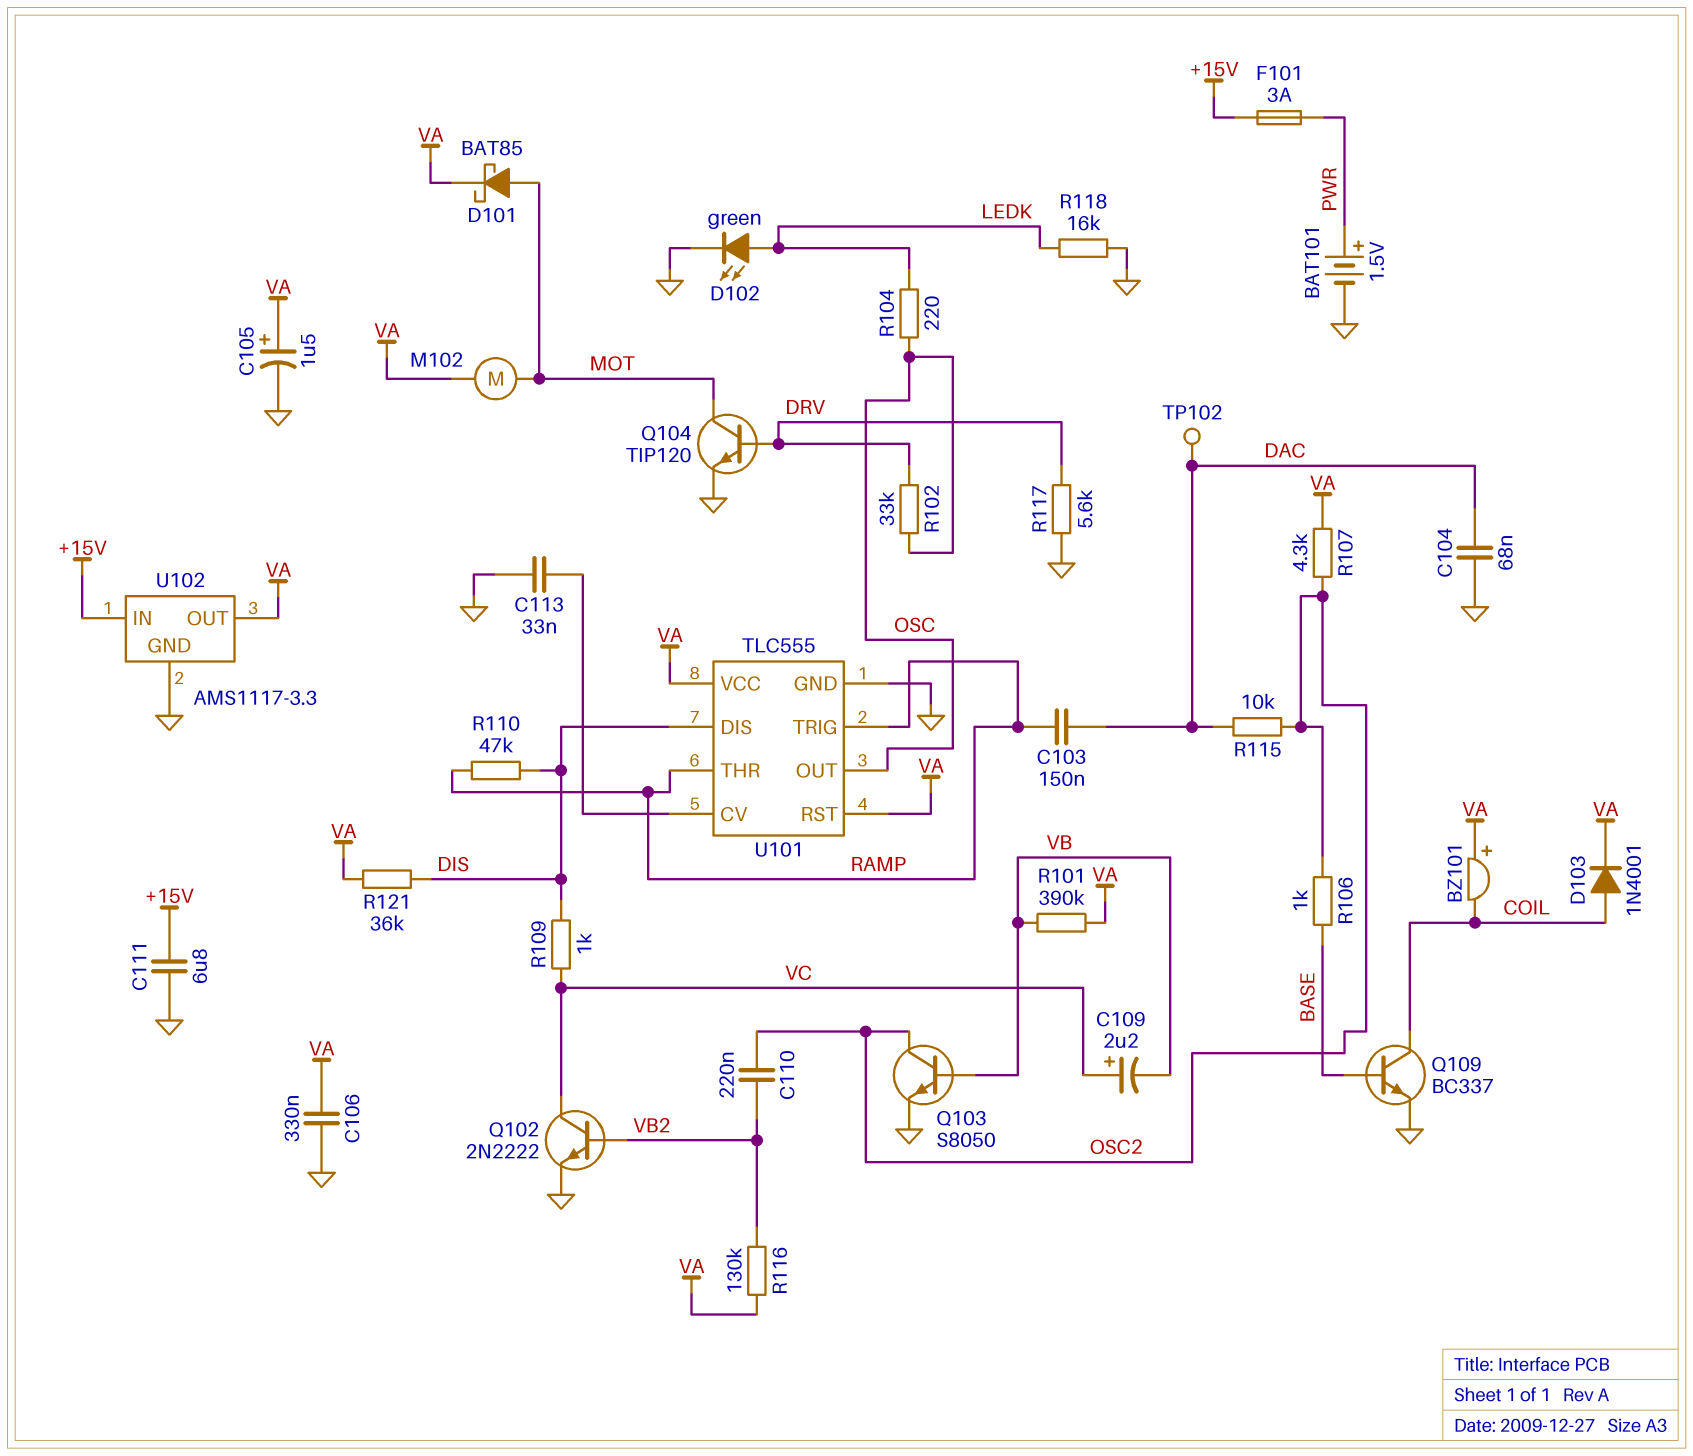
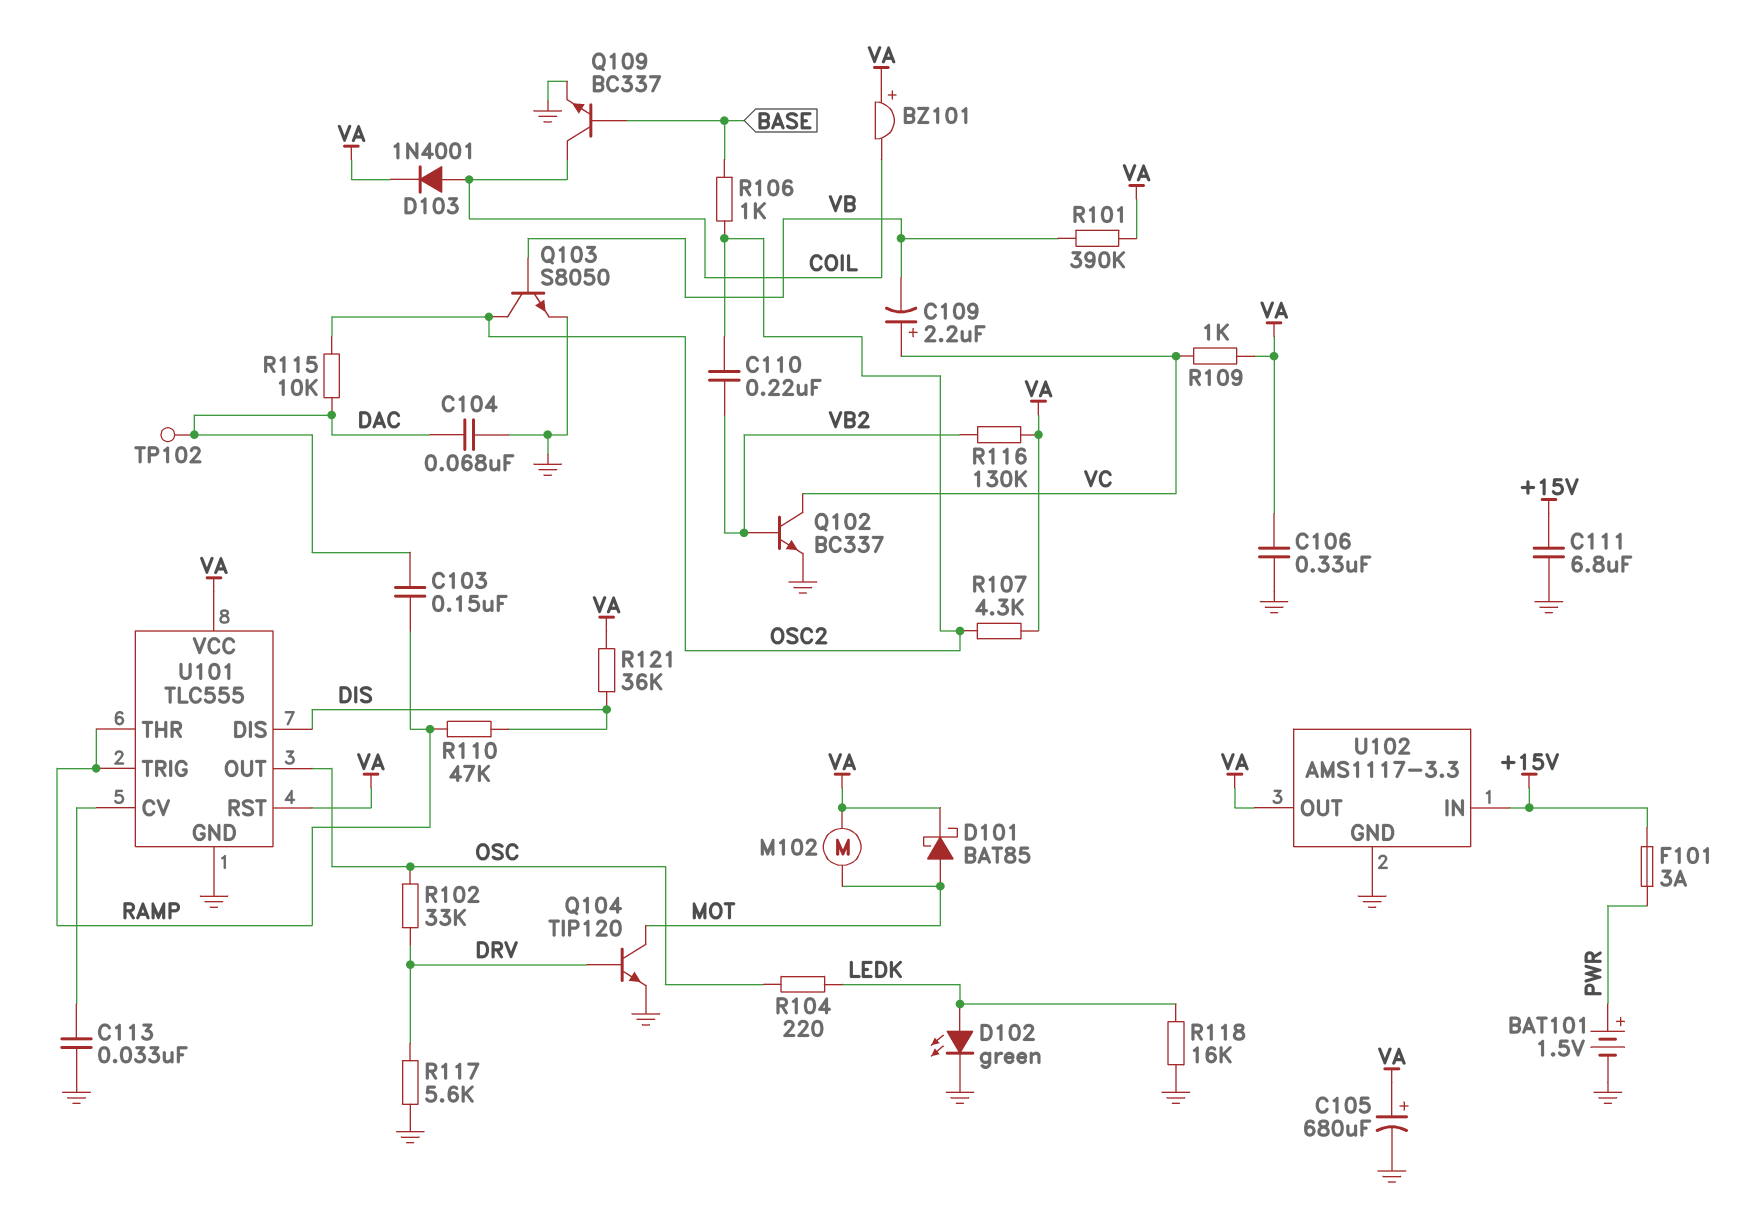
C105: 1.5uF (plus VA, minus GND) -> 680uF (plus VA, minus GND)
Q102: NPN 2N2222 (B VB2, C VC, E GND) -> NPN BC337 (B VB2, C VC, E GND)
R109: 1k (DIS, VC) -> 1k (VA, VC)

